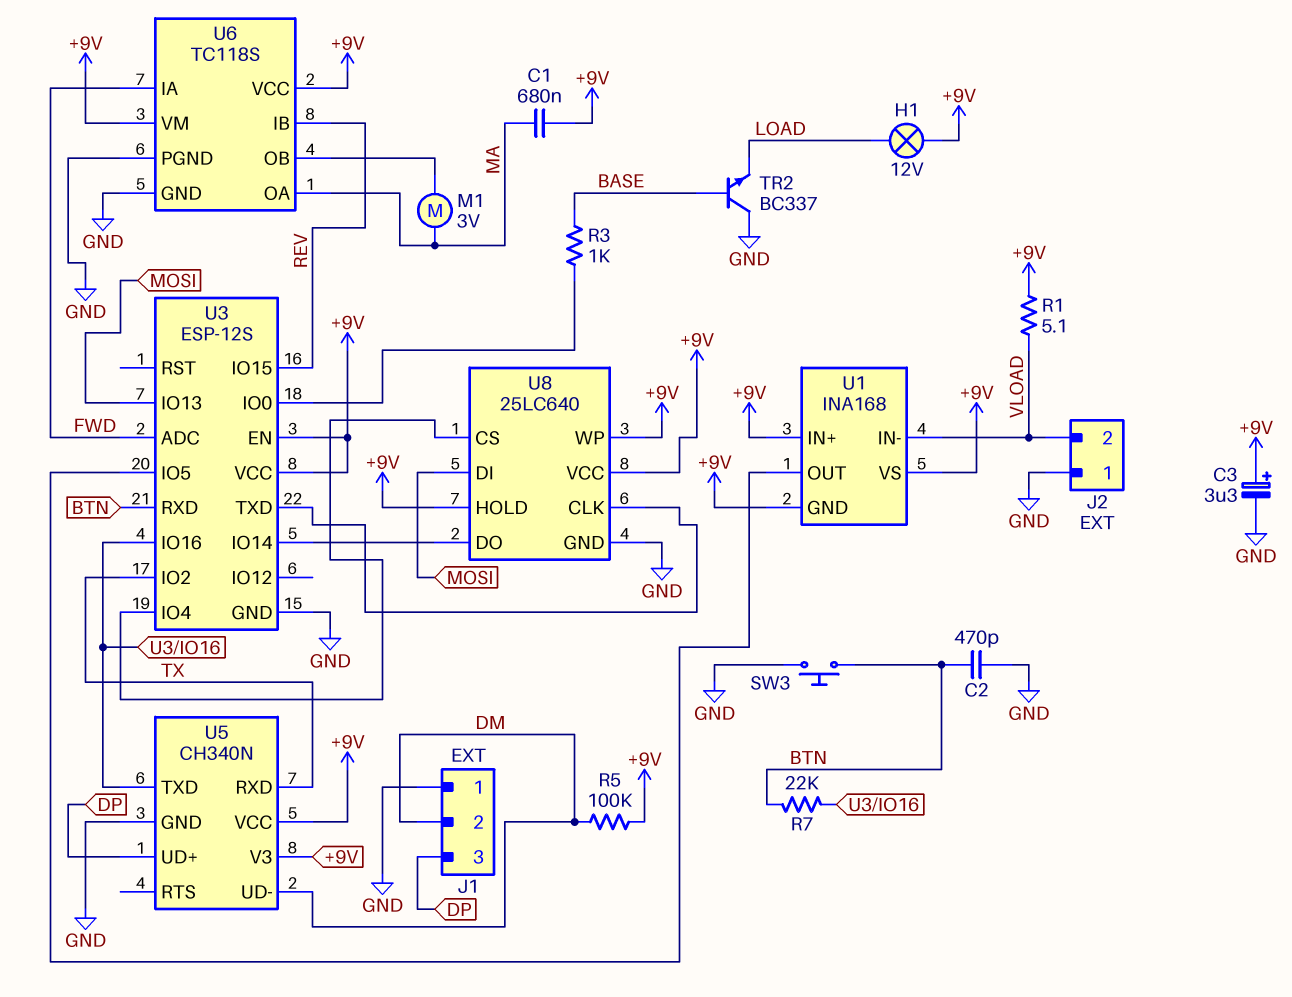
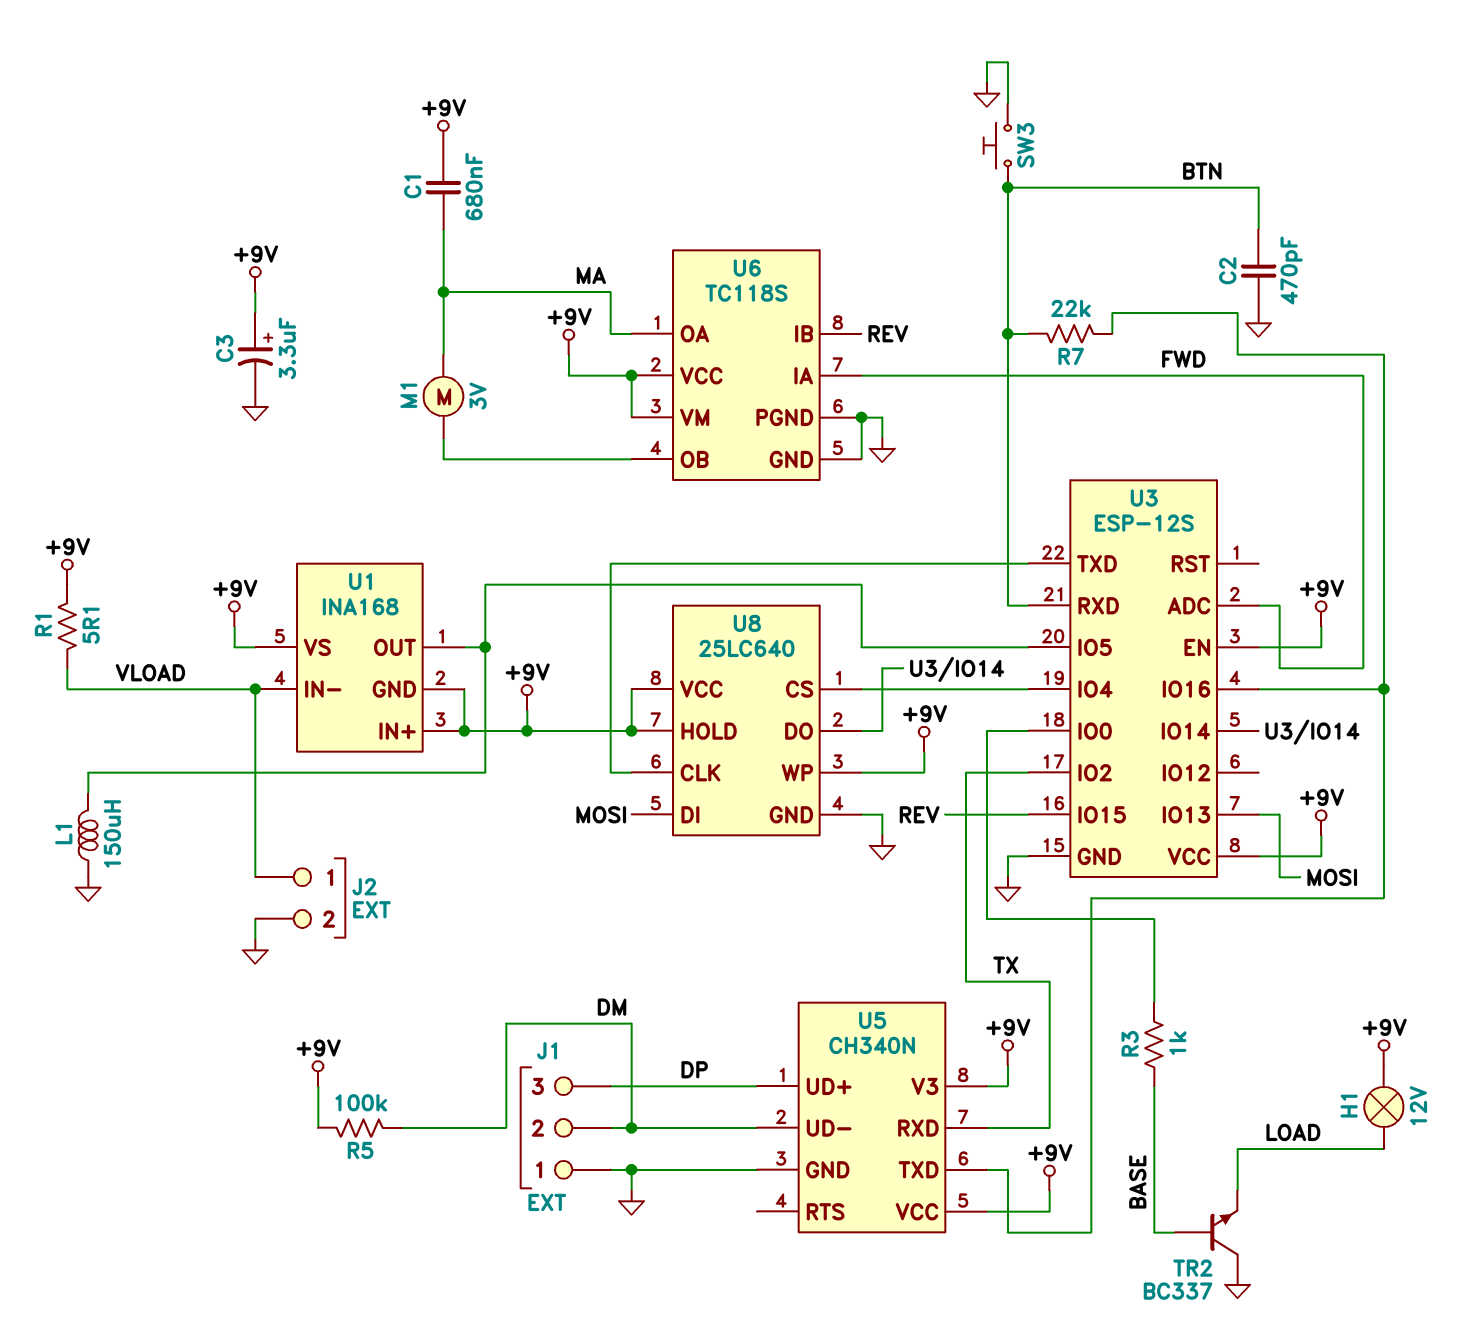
J2 pin 1: GND -> VLOAD
J2 pin 2: VLOAD -> GND
L1: none -> 150uH (GND, U1/OUT)

